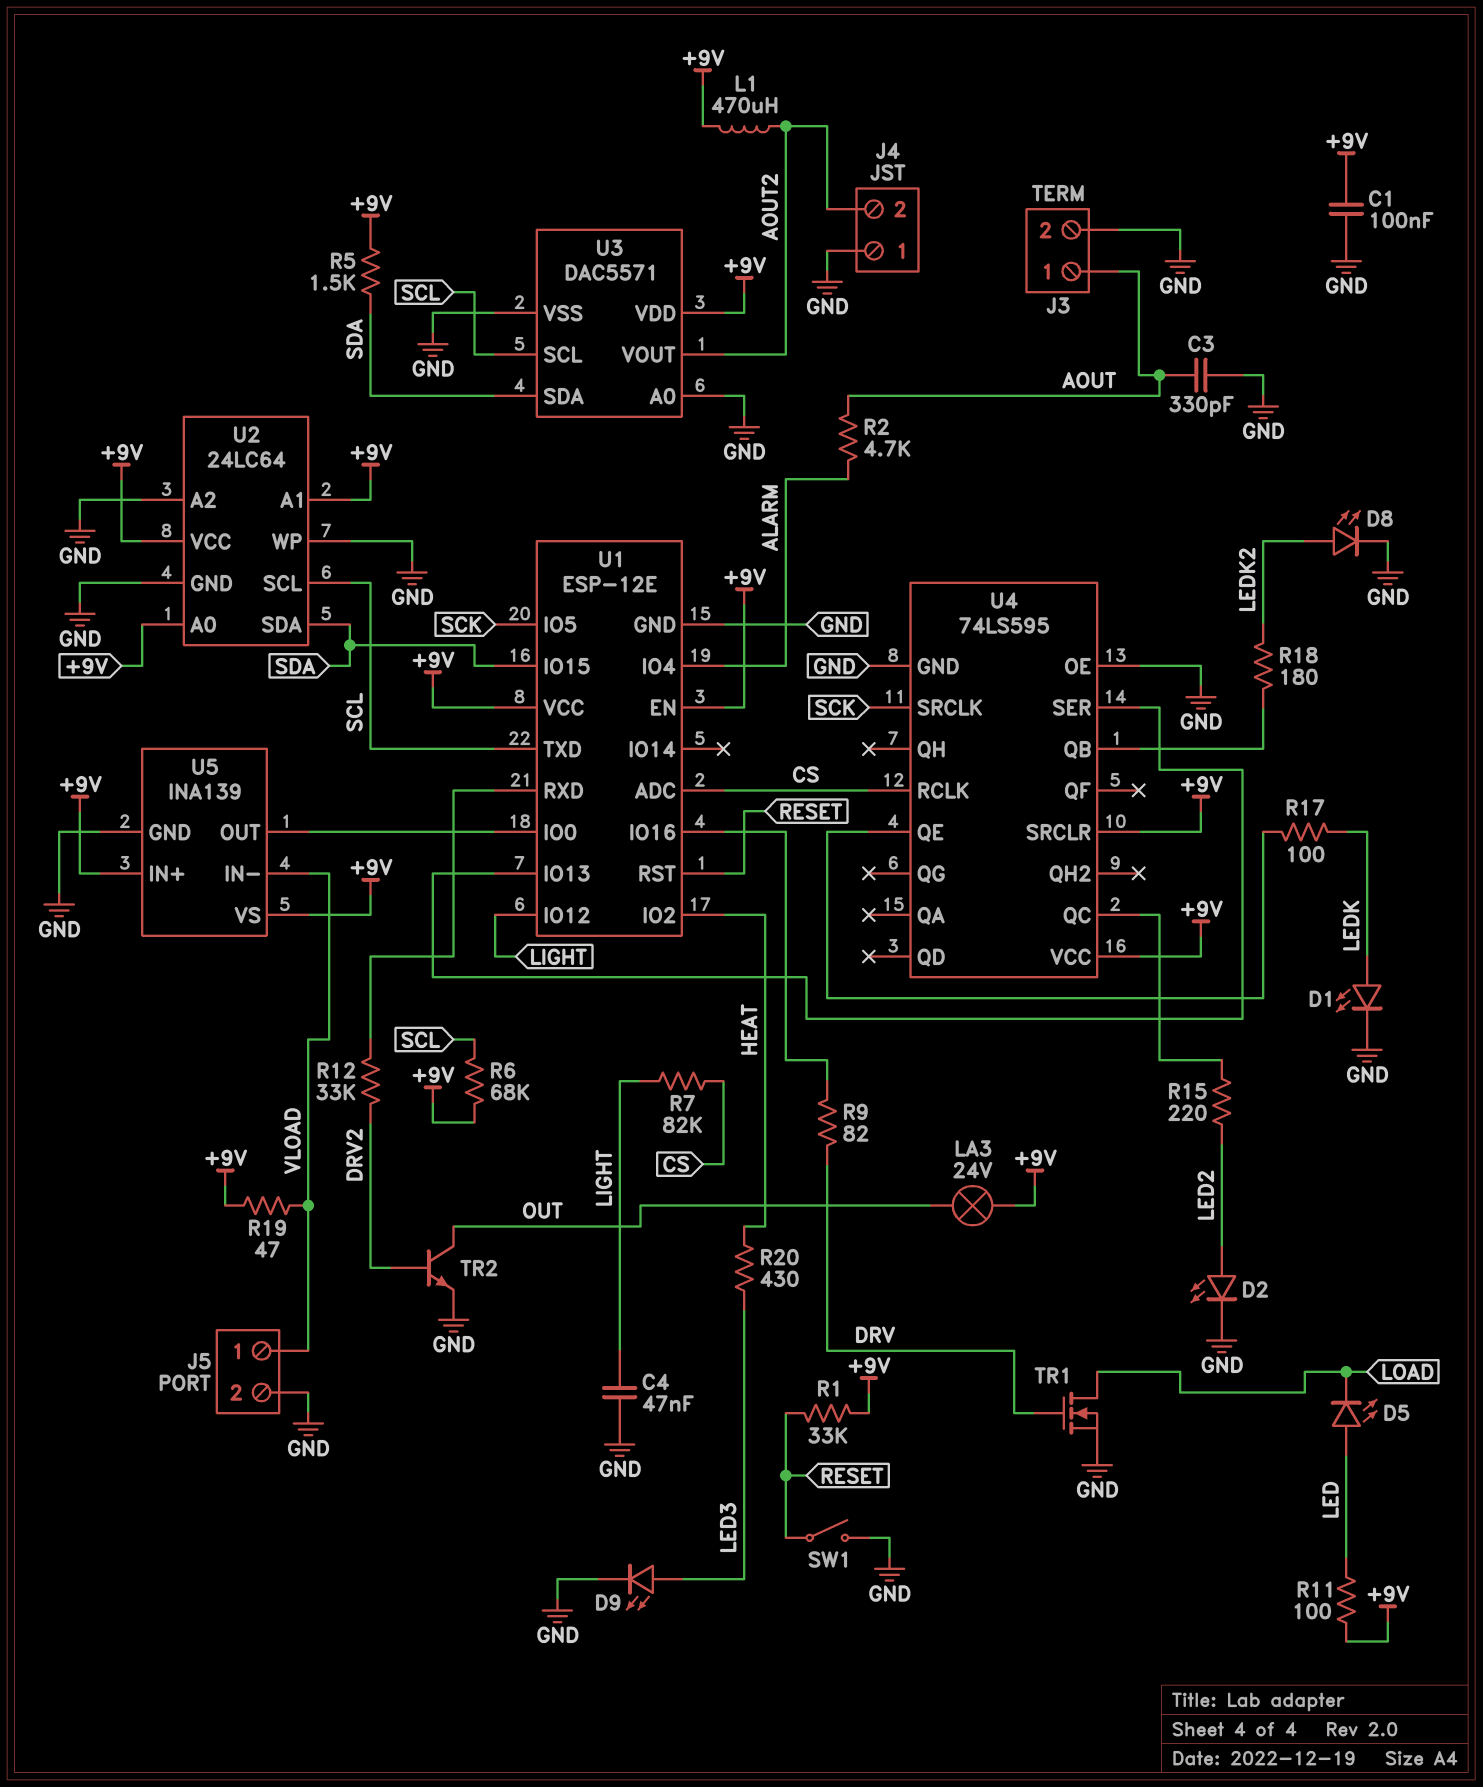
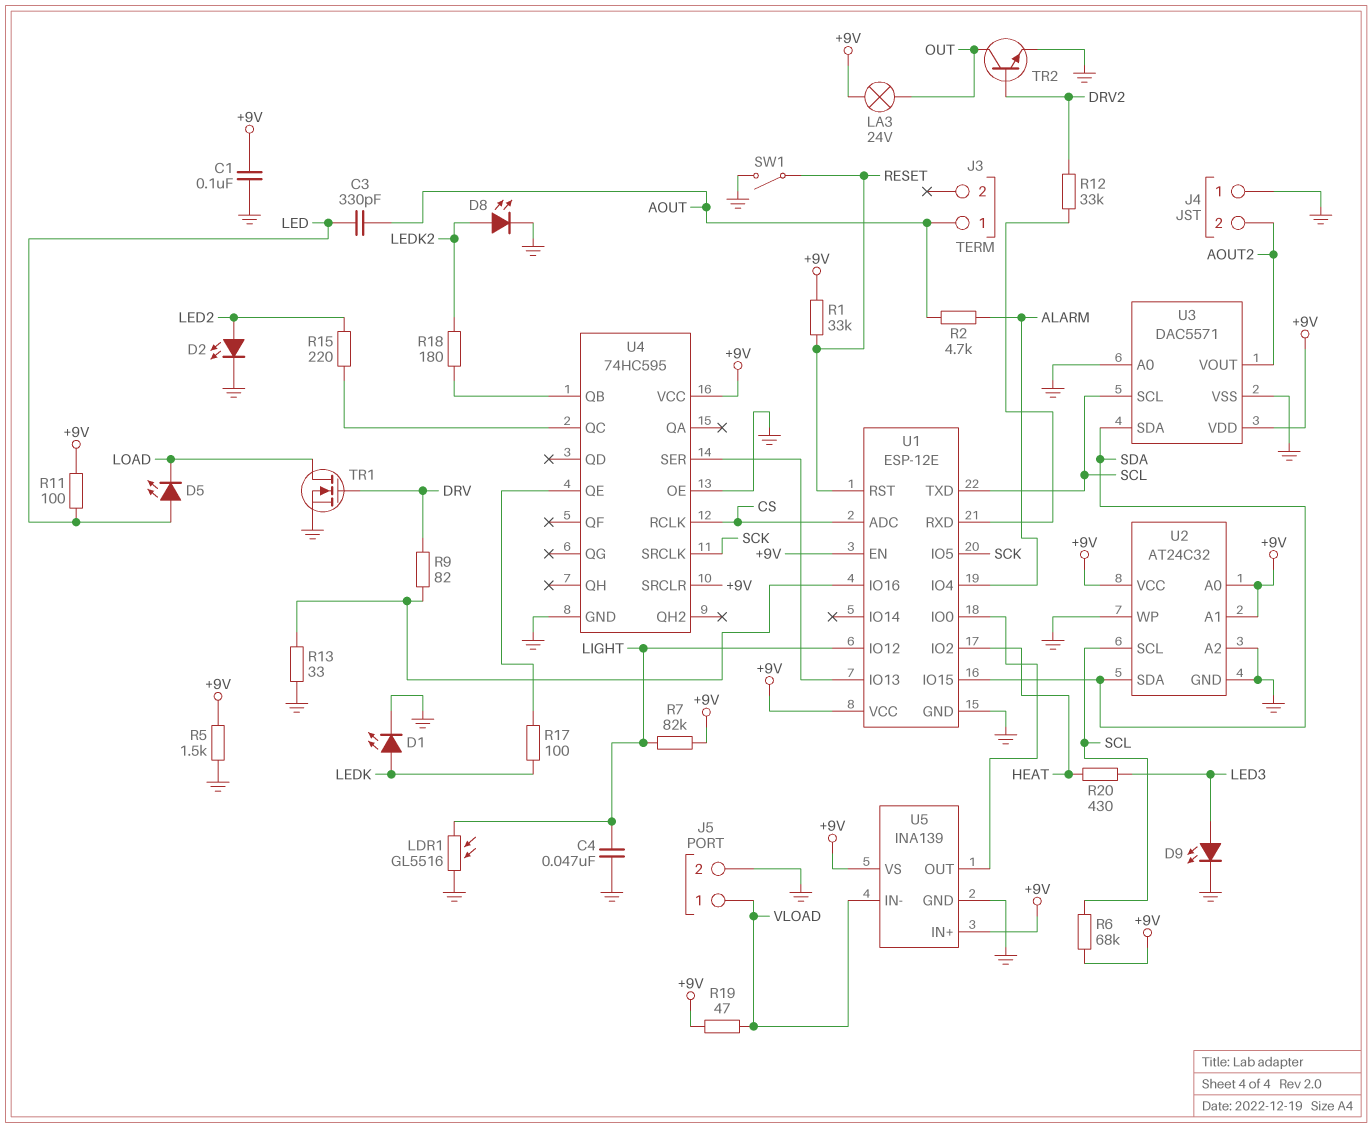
C3: 330pF (AOUT, GND) -> 330pF (AOUT, LED)
J3 pin 2: GND -> none
L1: 470uH (+9V, AOUT2) -> none
LDR1: none -> GL5516 (GND, LIGHT)
R5: 1.5k (+9V, SDA) -> 1.5k (+9V, GND)
R7: 82k (CS, LIGHT) -> 82k (+9V, LIGHT)
R13: none -> 33 (GND, U1/IO16)
U2: 24LC64 -> AT24C32
U4: 74LS595 -> 74HC595

